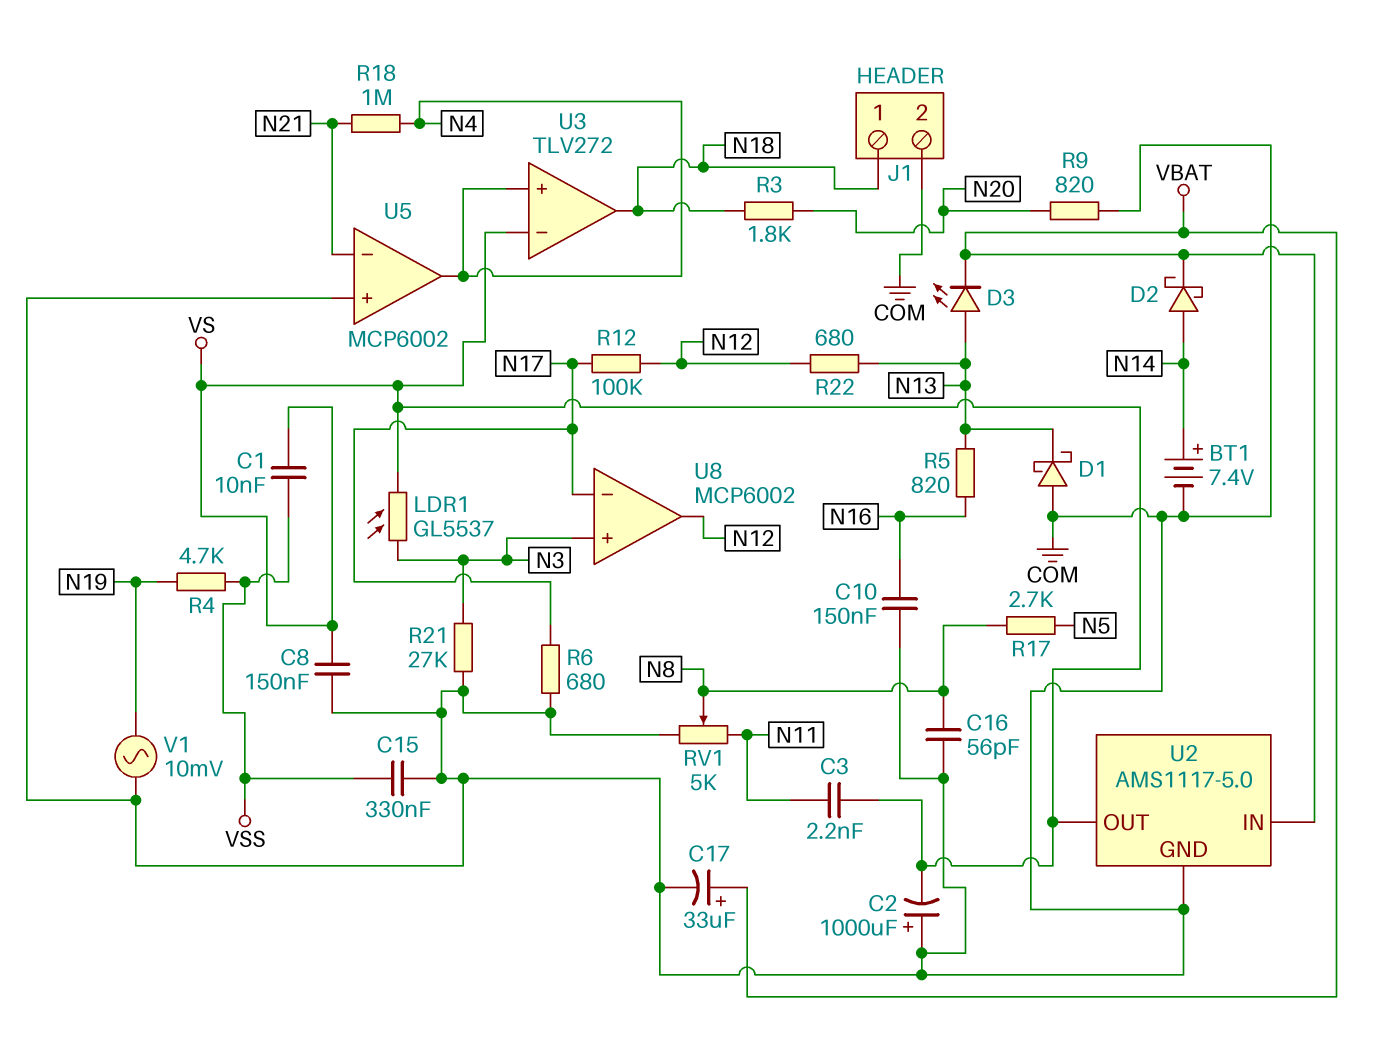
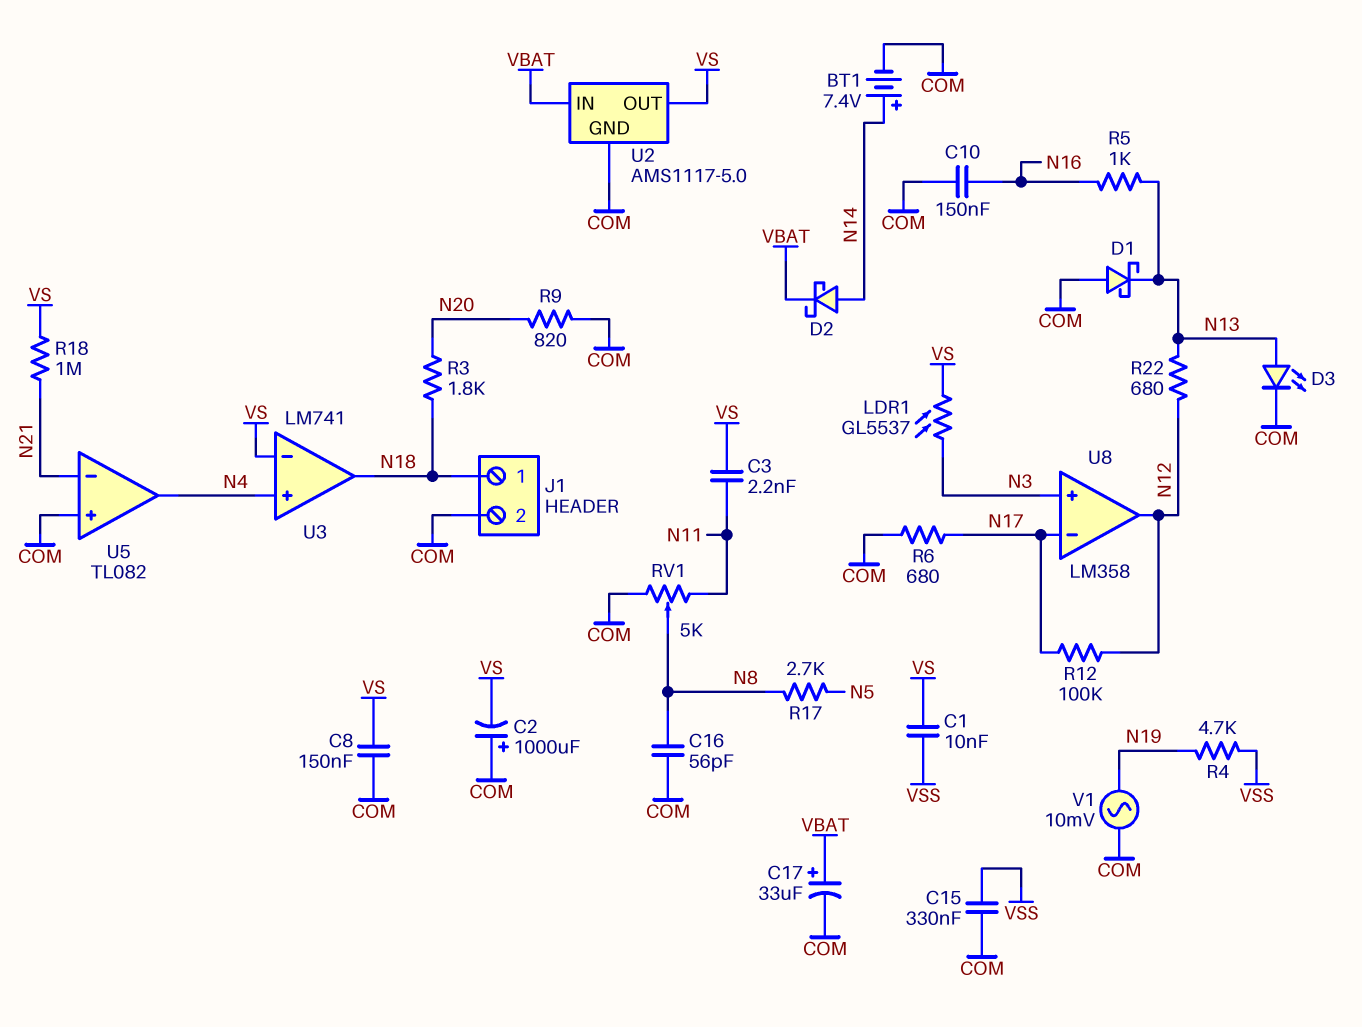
D3: LED (A N13, K VBAT) -> LED (A N13, K COM)
R5: 820 (N13, N16) -> 1k (N13, N16)
R18: 1M (N4, N21) -> 1M (N21, VS)
R21: 27k (COM, N3) -> none
U3: TLV272 -> LM741
U5: MCP6002 -> TL082
U8: MCP6002 -> LM358

